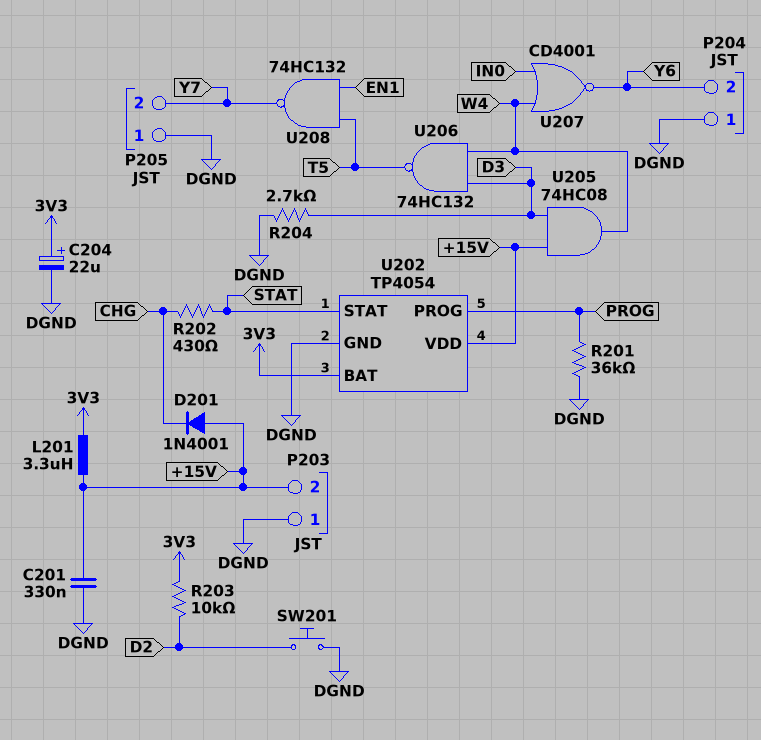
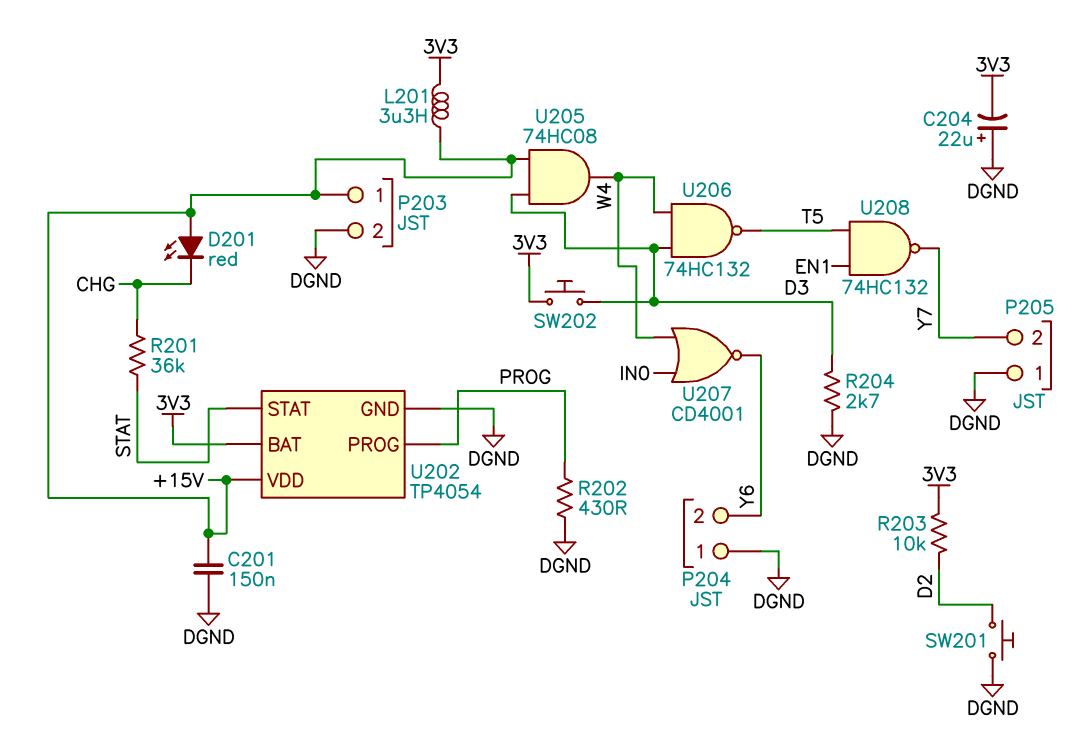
C201: 330nF (+15V, DGND) -> 150nF (+15V, DGND)
C204: 22uF (plus 3V3, minus DGND) -> 22uF (plus DGND, minus 3V3)
D201: diode 1N4001 (A +15V, K CHG) -> LED red (A +15V, K CHG)
P203 pin 1: DGND -> +15V
P203 pin 2: +15V -> DGND
R201: 36k (DGND, PROG) -> 36k (CHG, STAT)
R202: 430 (CHG, STAT) -> 430 (DGND, PROG)
SW202: none -> button (3V3, D3)

